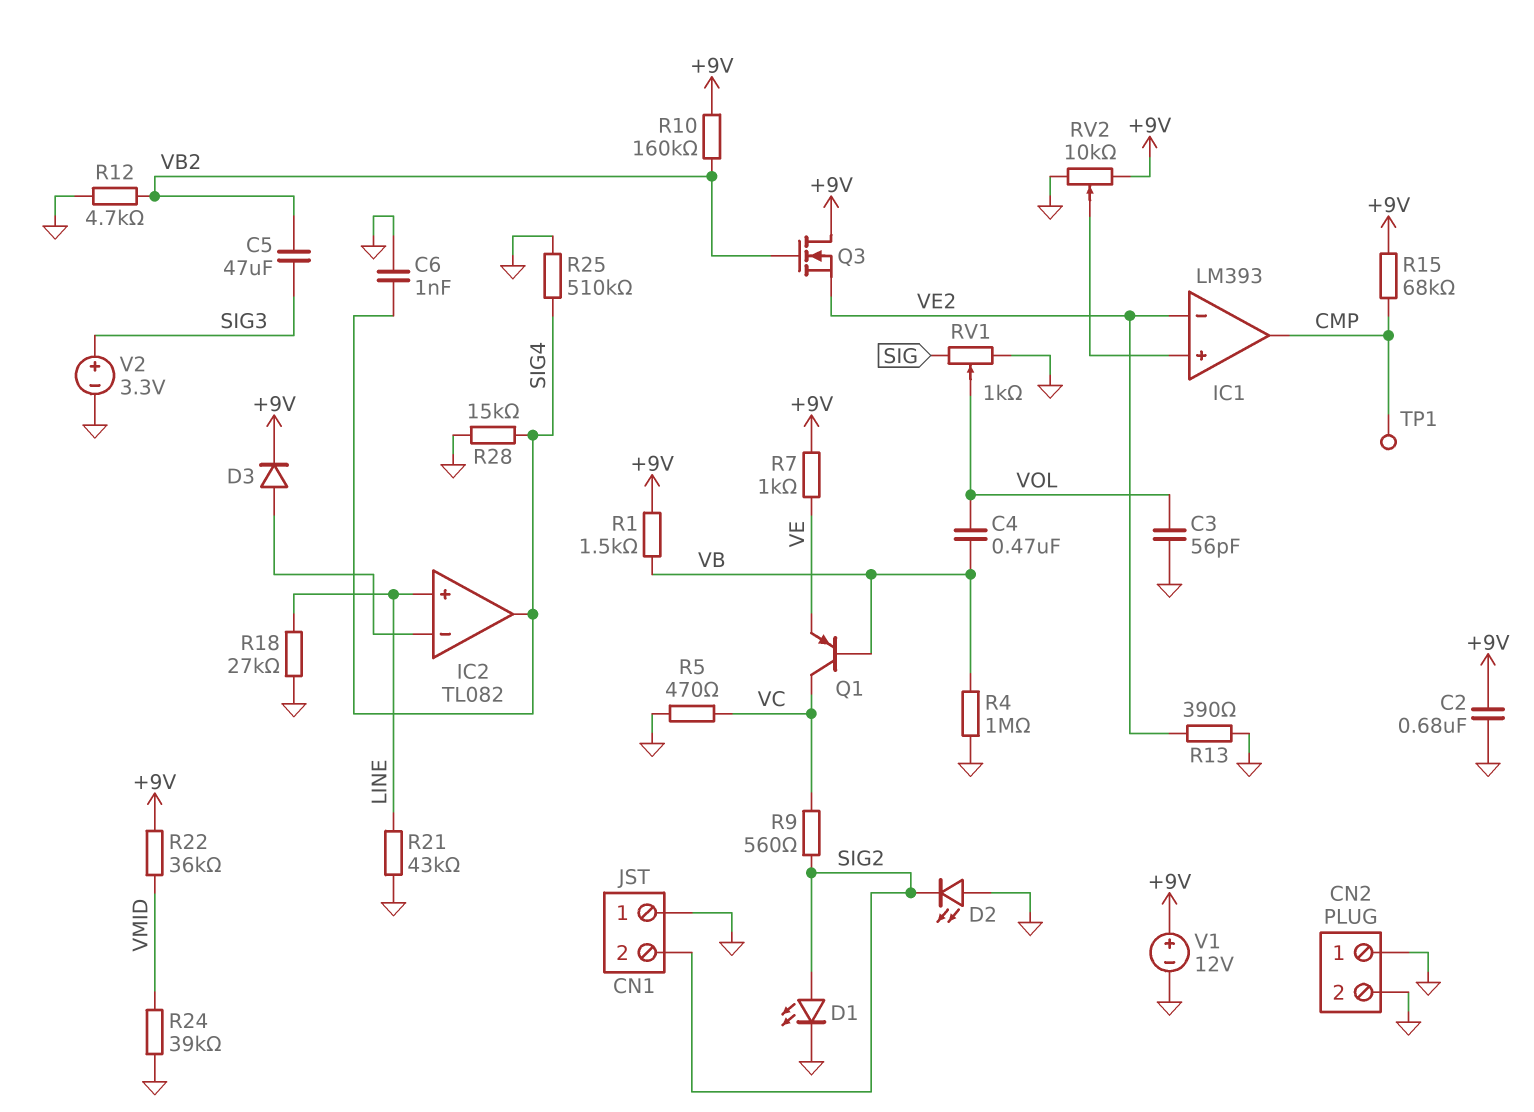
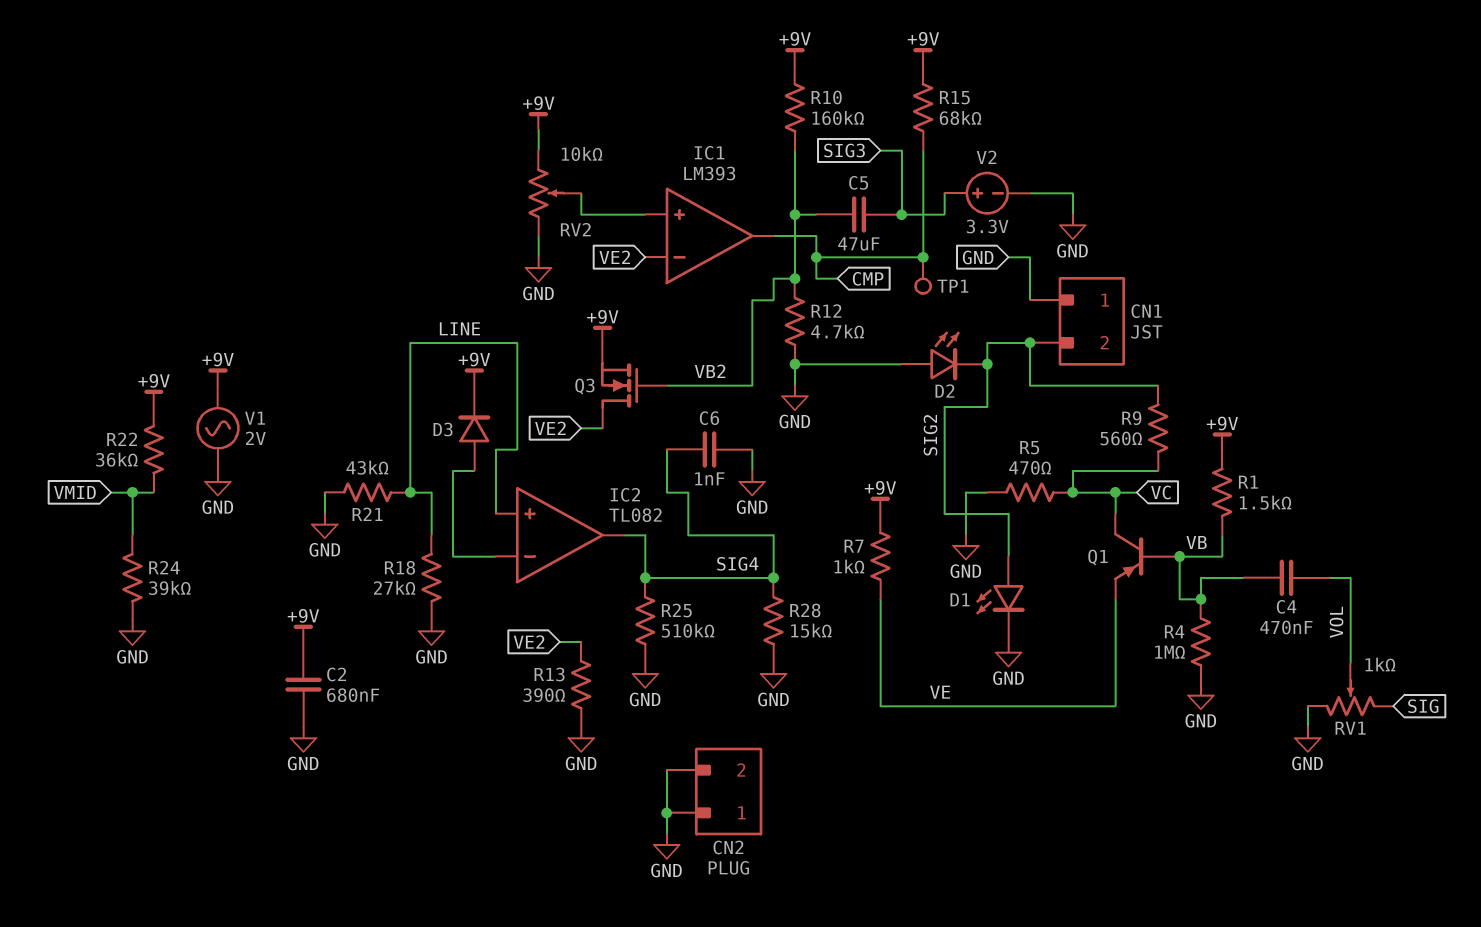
C3: 56pF (GND, VOL) -> none
Q3: NMOS (G VB2, D +9V, S VE2) -> NMOS (G VB2, D VE2, S +9V)
V1: 12V (plus +9V, minus GND) -> AC 2V (+9V, GND)

